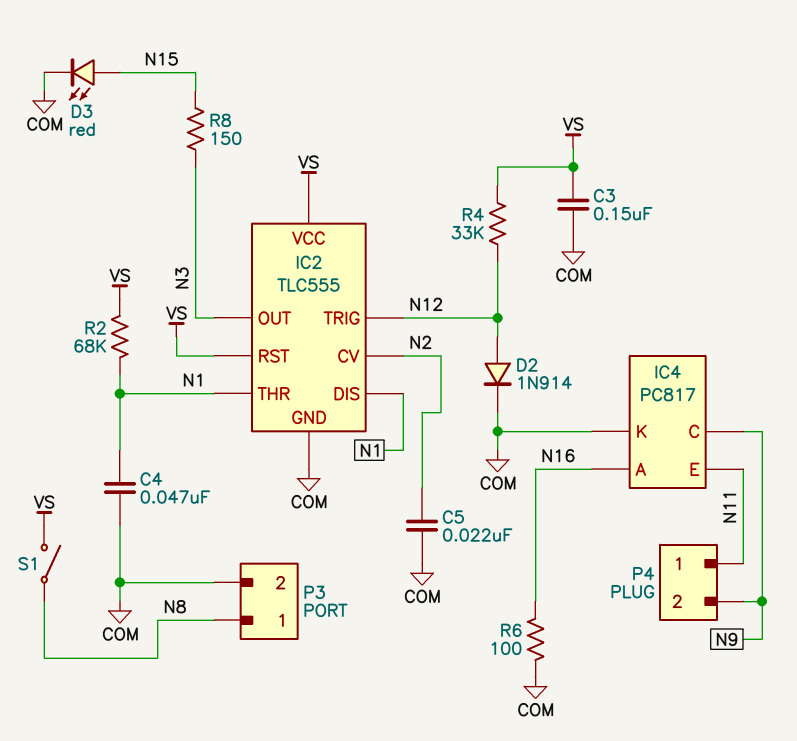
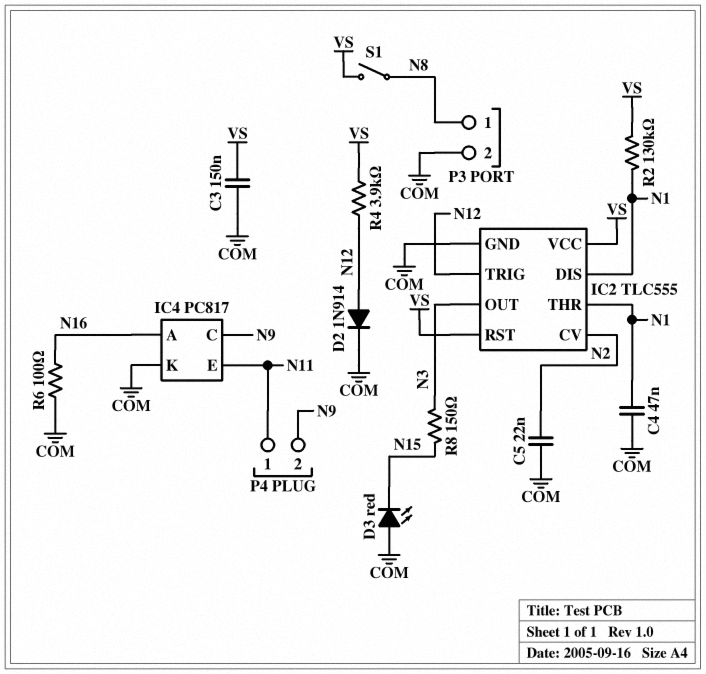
D3: LED red (A N15, K COM) -> LED red (A COM, K N15)
R2: 68k (N1, VS) -> 130k (N1, VS)
R4: 33k (N12, VS) -> 3.9k (N12, VS)

